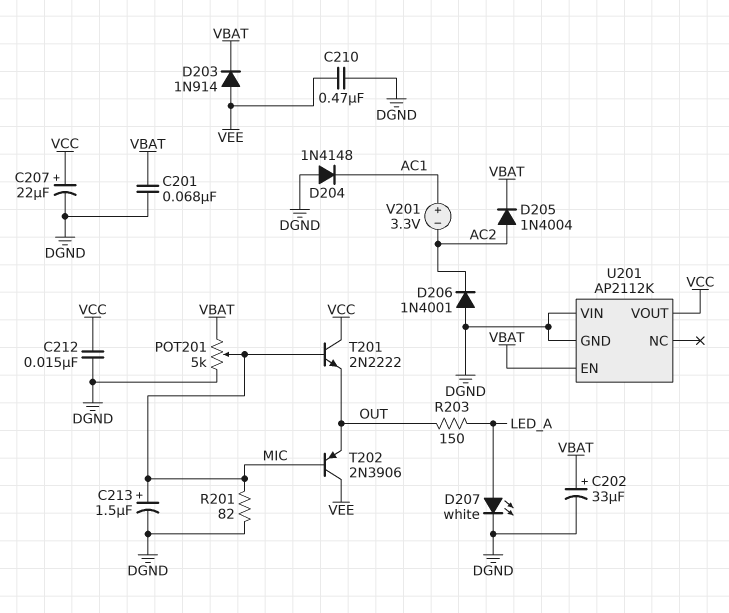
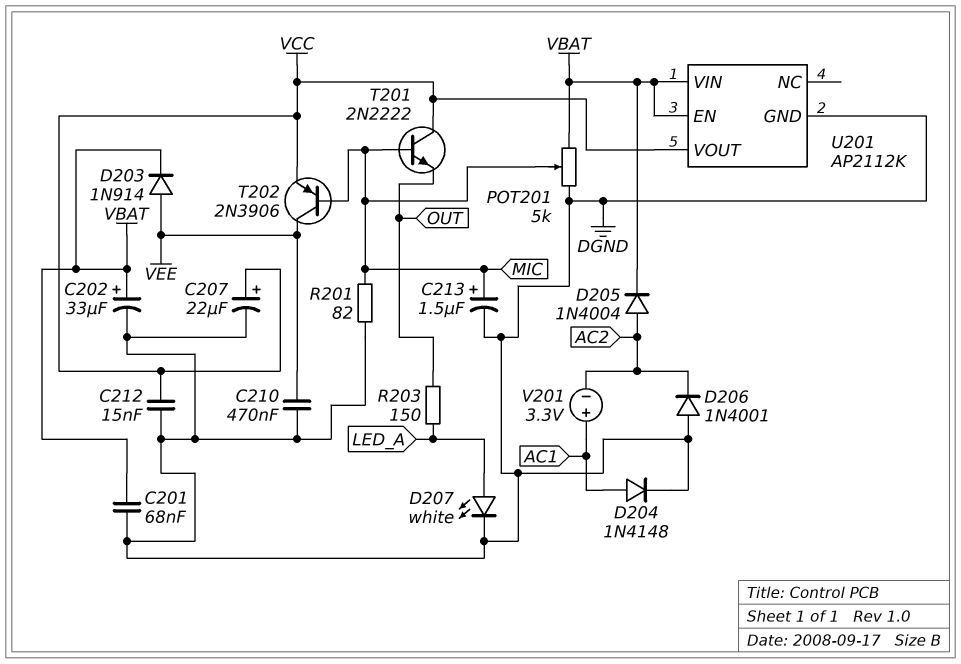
D204: diode 1N4148 (A DGND, K AC1) -> diode 1N4148 (A AC1, K DGND)
T202: PNP 2N3906 (B MIC, C VEE, E OUT) -> PNP 2N3906 (B MIC, C VEE, E VCC)
U201 pin VIN: DGND -> VBAT

